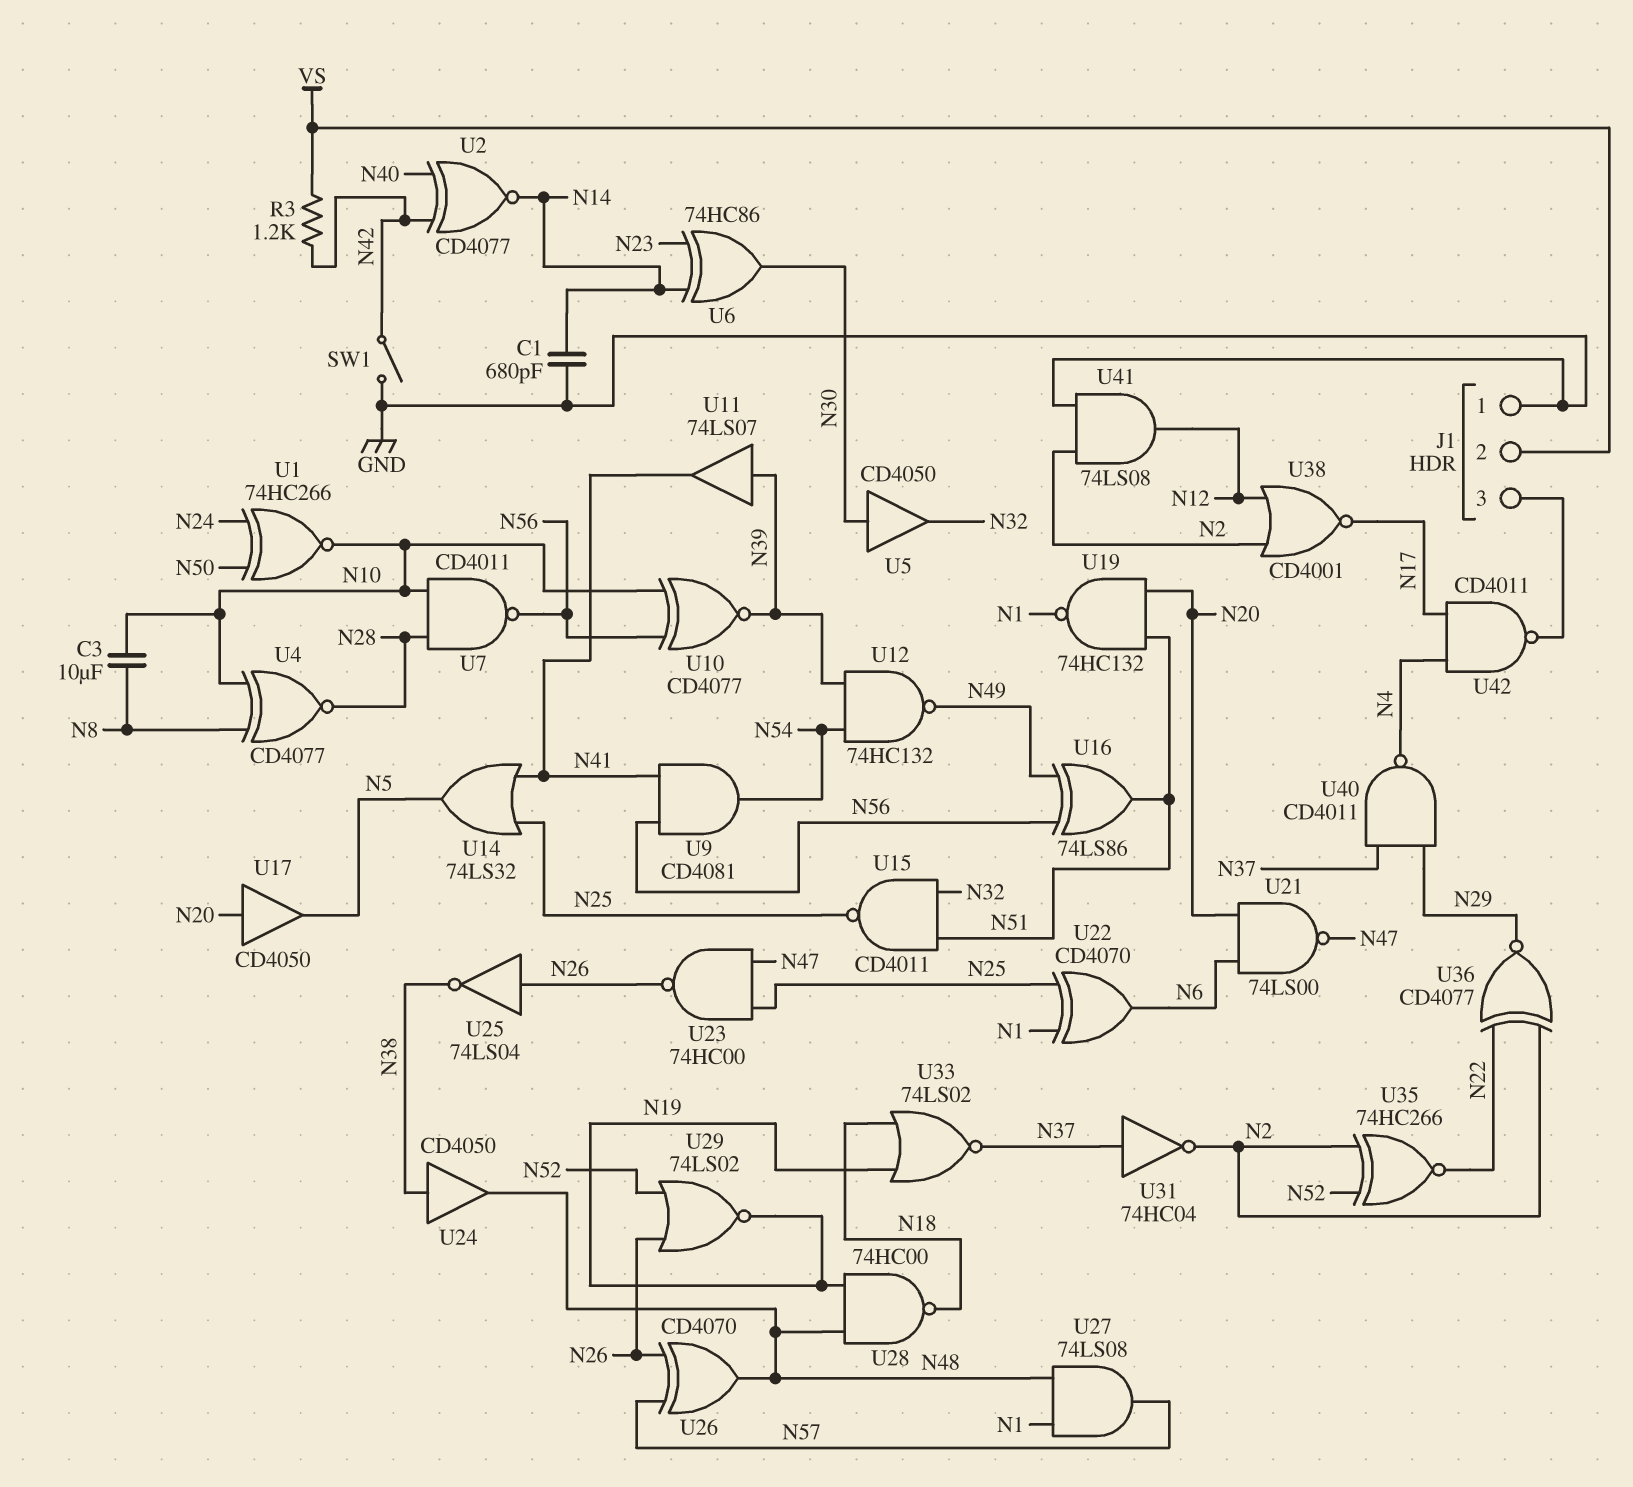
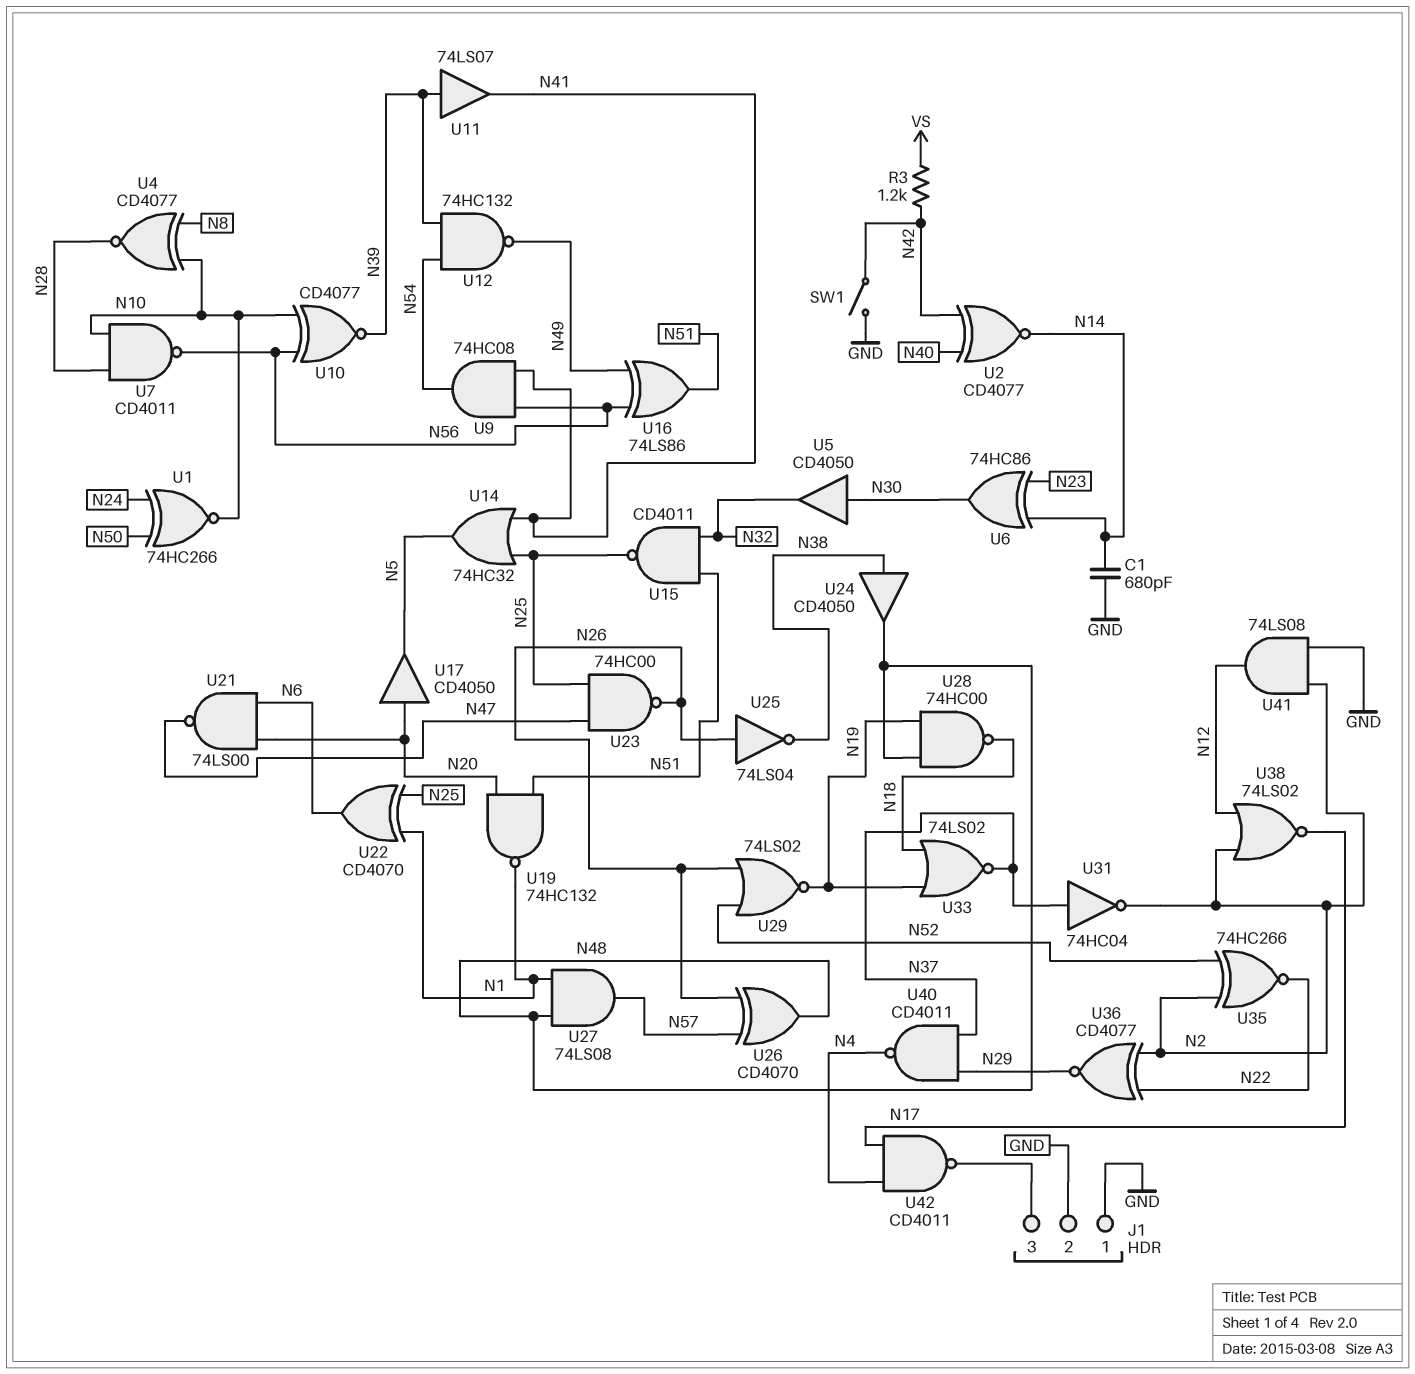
C3: 10uF (N8, N10) -> none
J1 pin 2: VS -> GND
U9: AND CD4081 (in N41, in N56, out N54) -> AND 74HC08 (in N41, in N56, out N54)
U14: OR 74LS32 (in N25, in N41, out N5) -> OR 74HC32 (in N25, in N41, out N5)
U38: NOR CD4001 (in N2, in N12, out N17) -> NOR 74LS02 (in N2, in N12, out N17)

